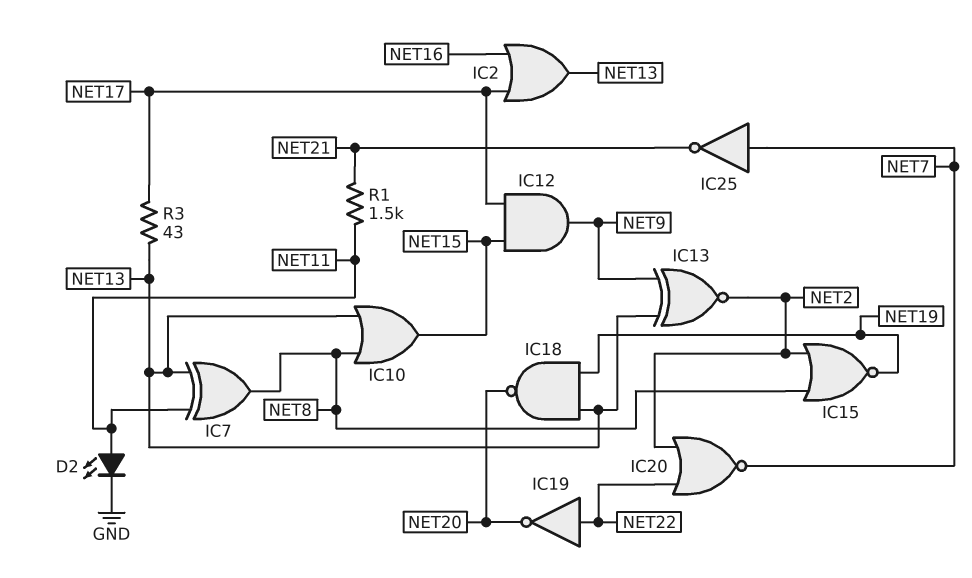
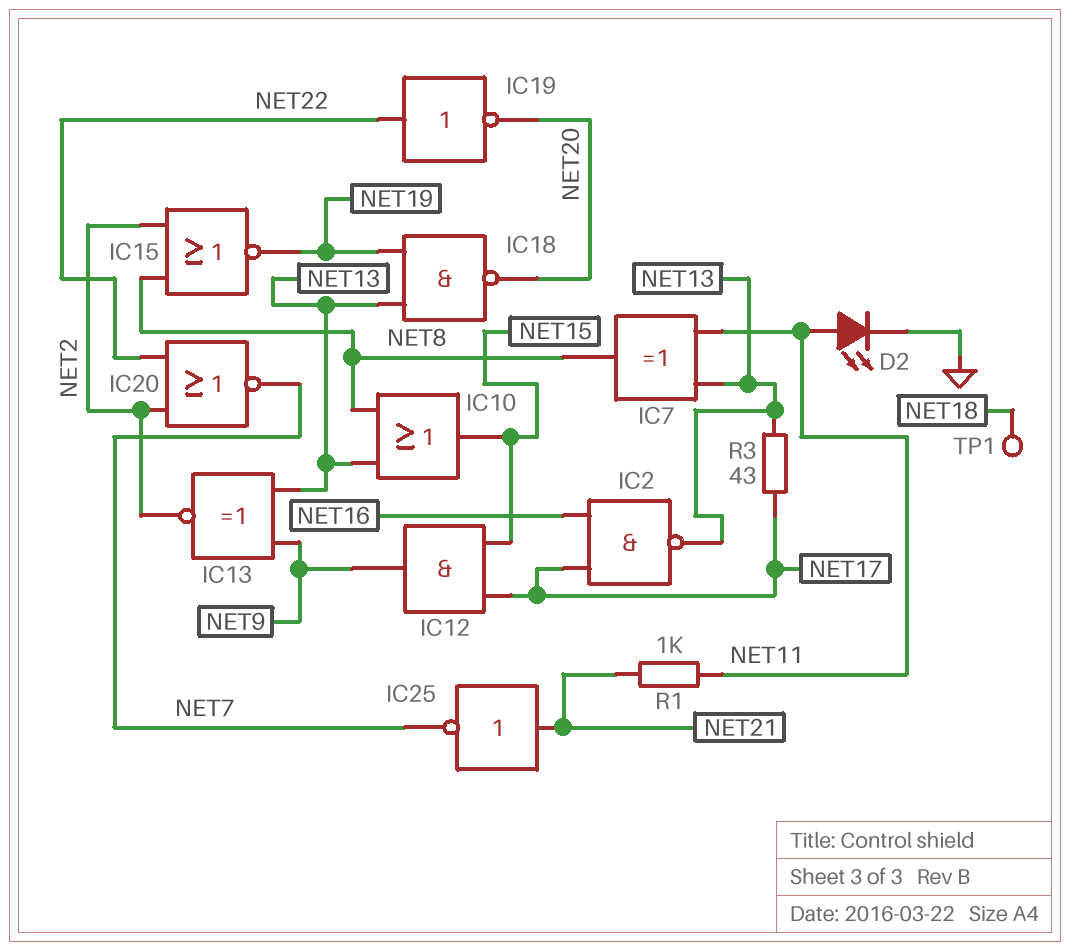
IC2: OR (in NET16, in NET17, out NET13) -> NAND (in NET16, in NET17, out NET13)
IC25: NOT (in NET7, out NET21) -> NOT (in NET21, out NET7)
R1: 1.5k (NET11, NET21) -> 1k (NET11, NET21)
TP1: none -> test point (NET18)

